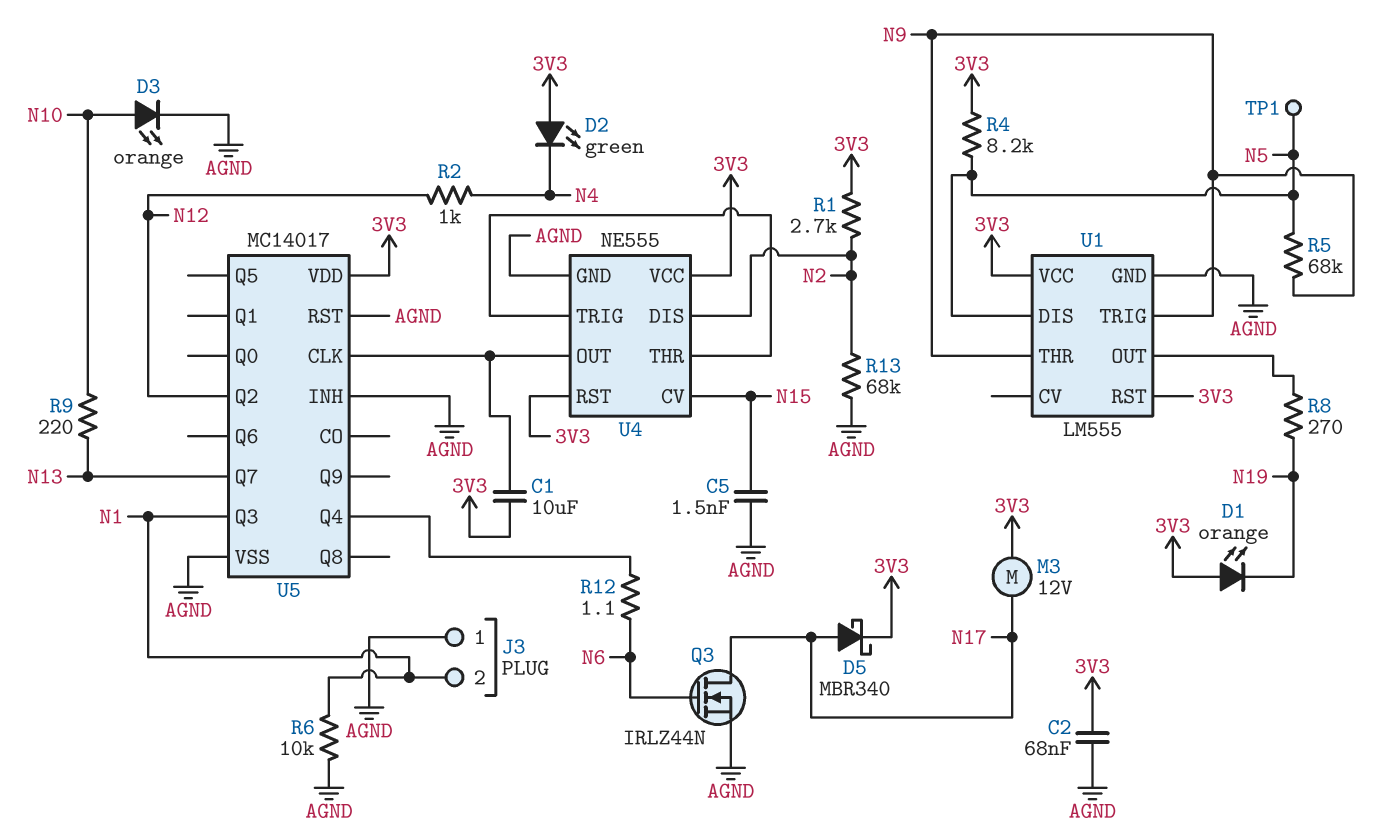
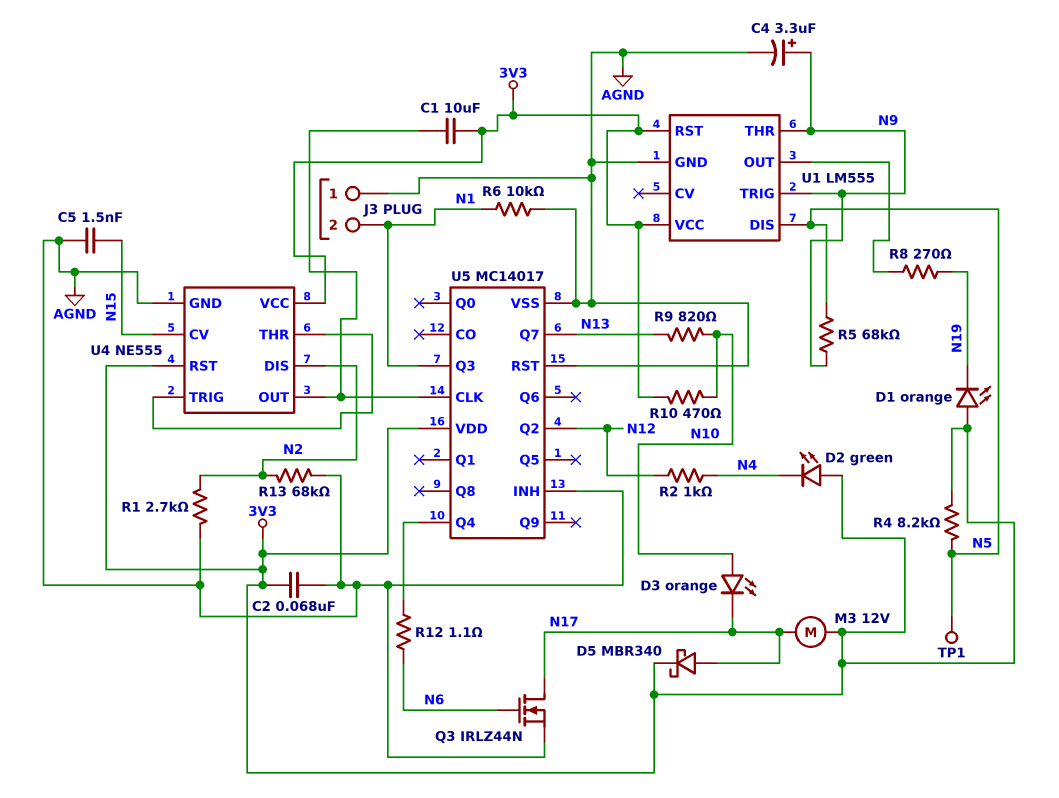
C4: none -> 3.3uF (plus N9, minus AGND)
D3: LED orange (A N10, K AGND) -> LED orange (A N10, K N17)
R1: 2.7k (3V3, N2) -> 2.7k (AGND, N2)
R9: 220 (N10, N13) -> 820 (N10, N13)
R10: none -> 470 (3V3, N10)

